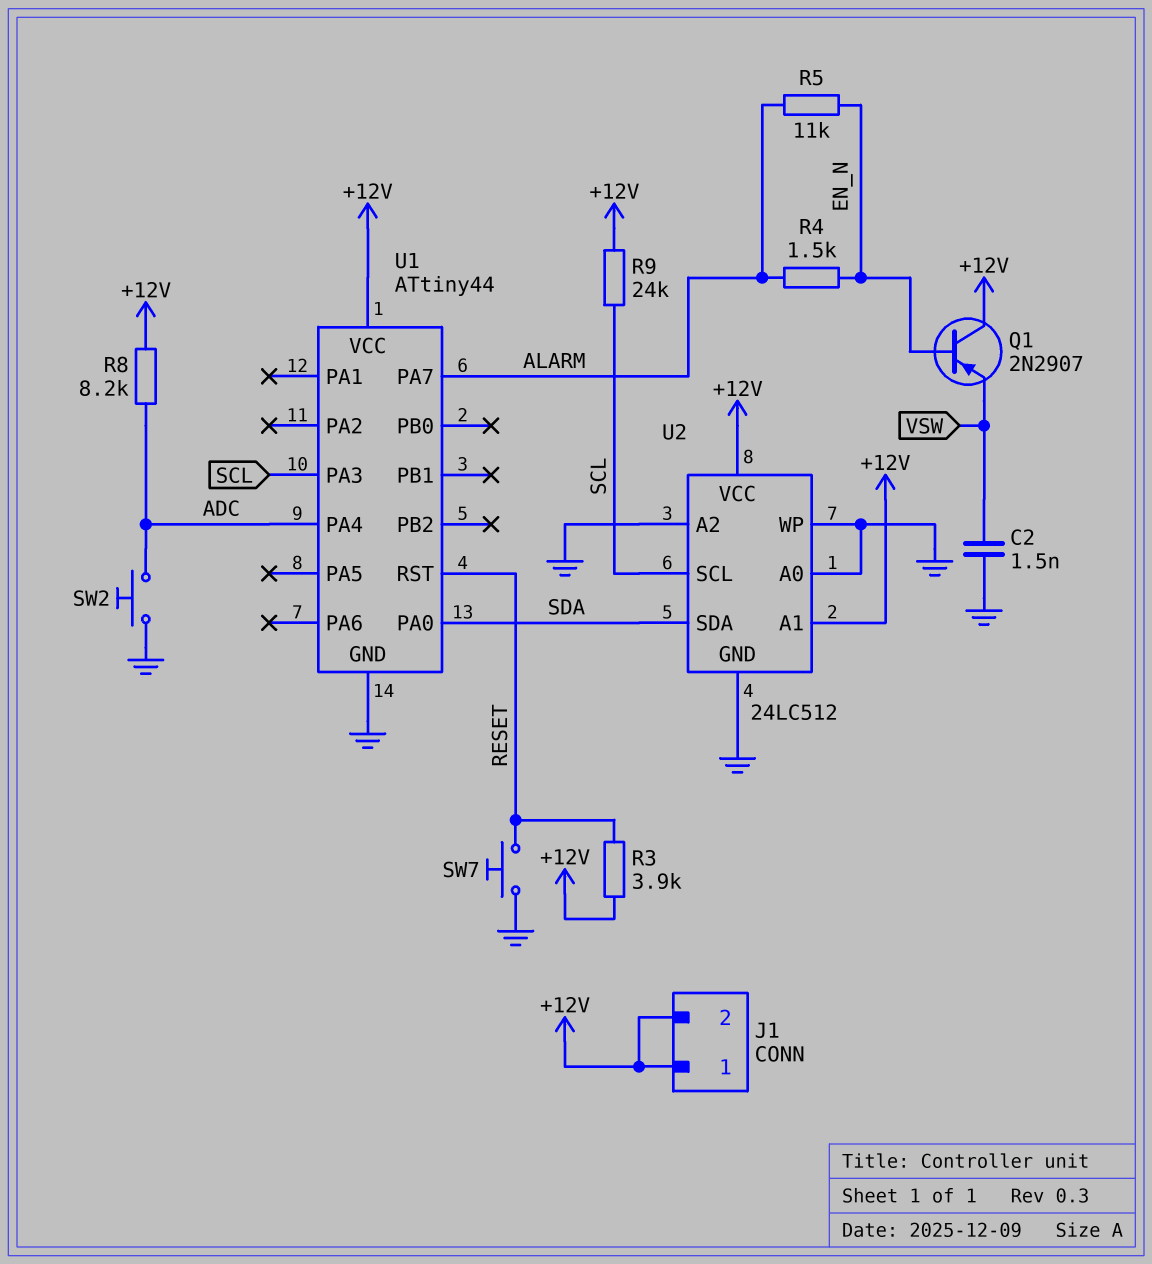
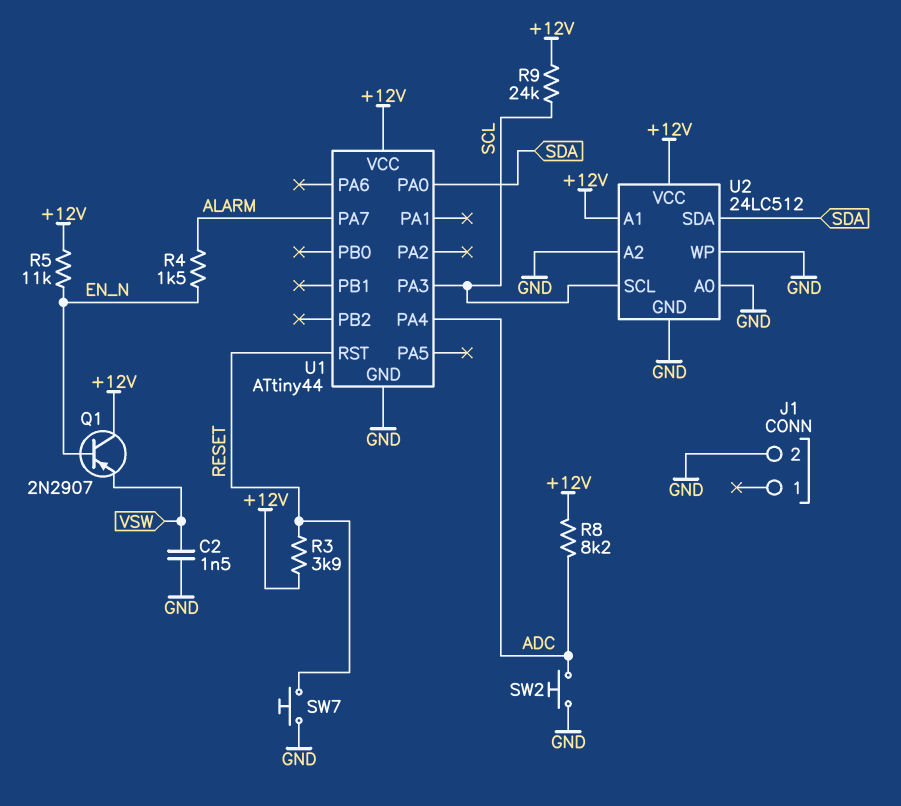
J1 pin 1: +12V -> none
J1 pin 2: +12V -> GND
R5: 11k (ALARM, EN_N) -> 11k (+12V, EN_N)

